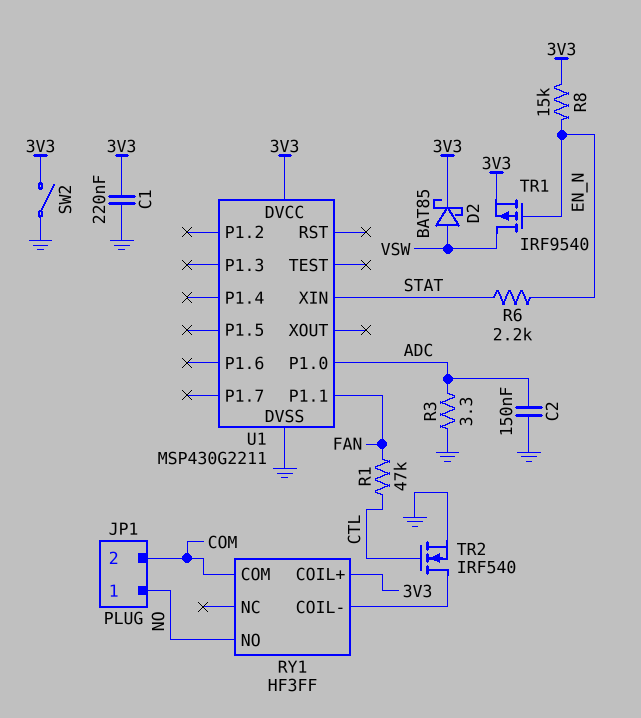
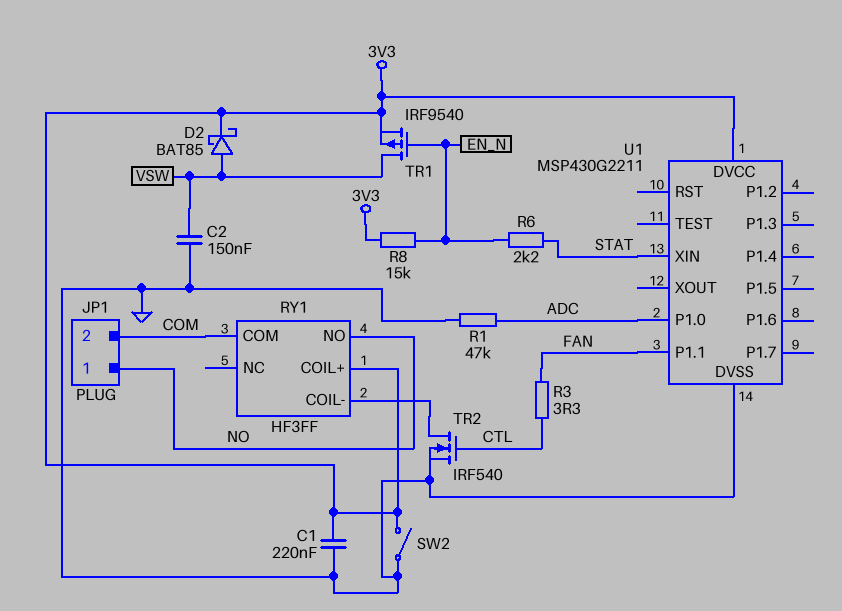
C2: 150nF (ADC, GND) -> 150nF (GND, VSW)
R1: 47k (CTL, FAN) -> 47k (ADC, GND)
R3: 3.3 (ADC, GND) -> 3.3 (CTL, FAN)

